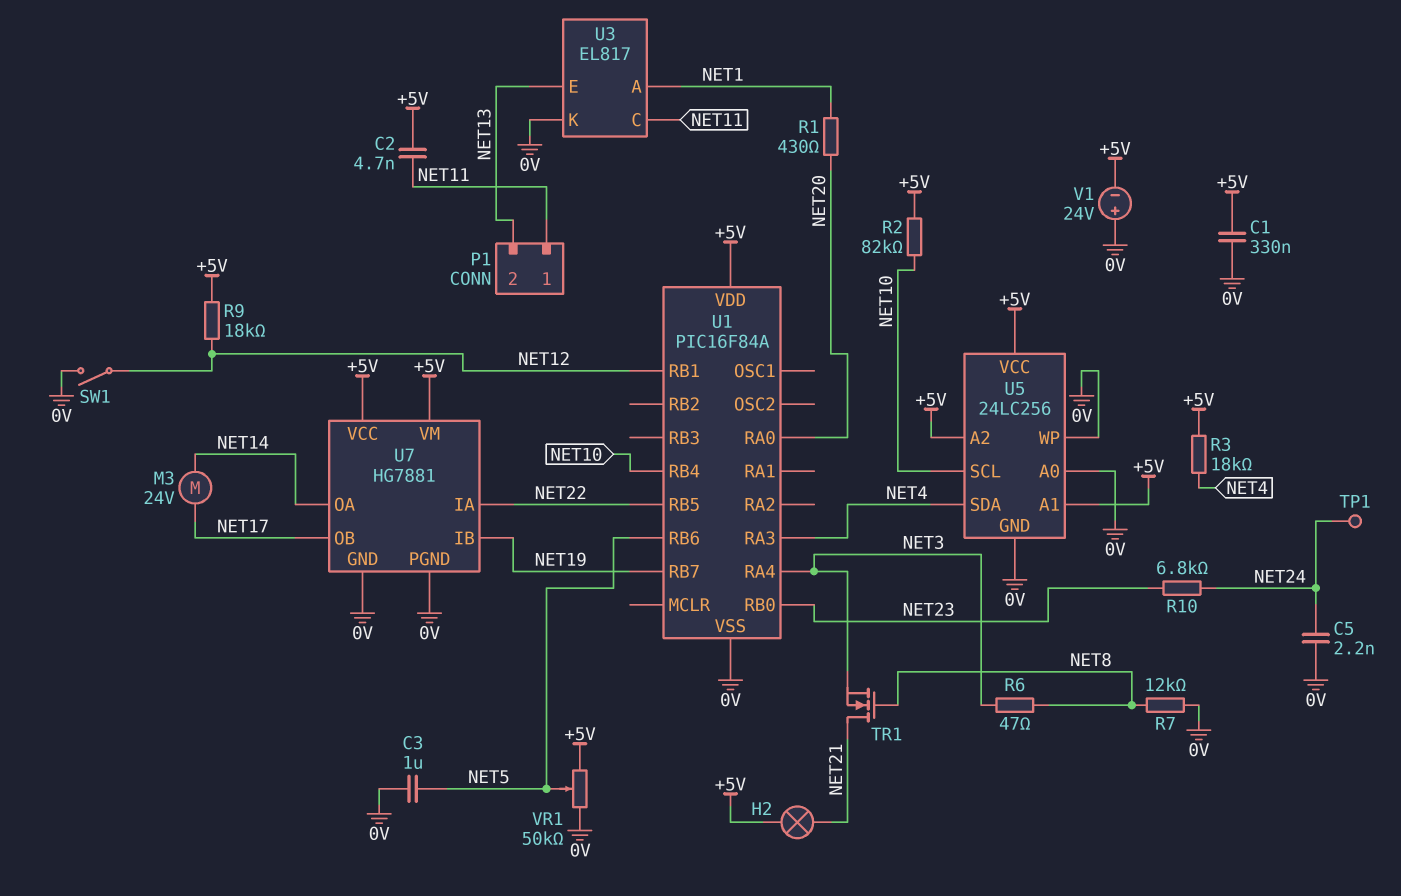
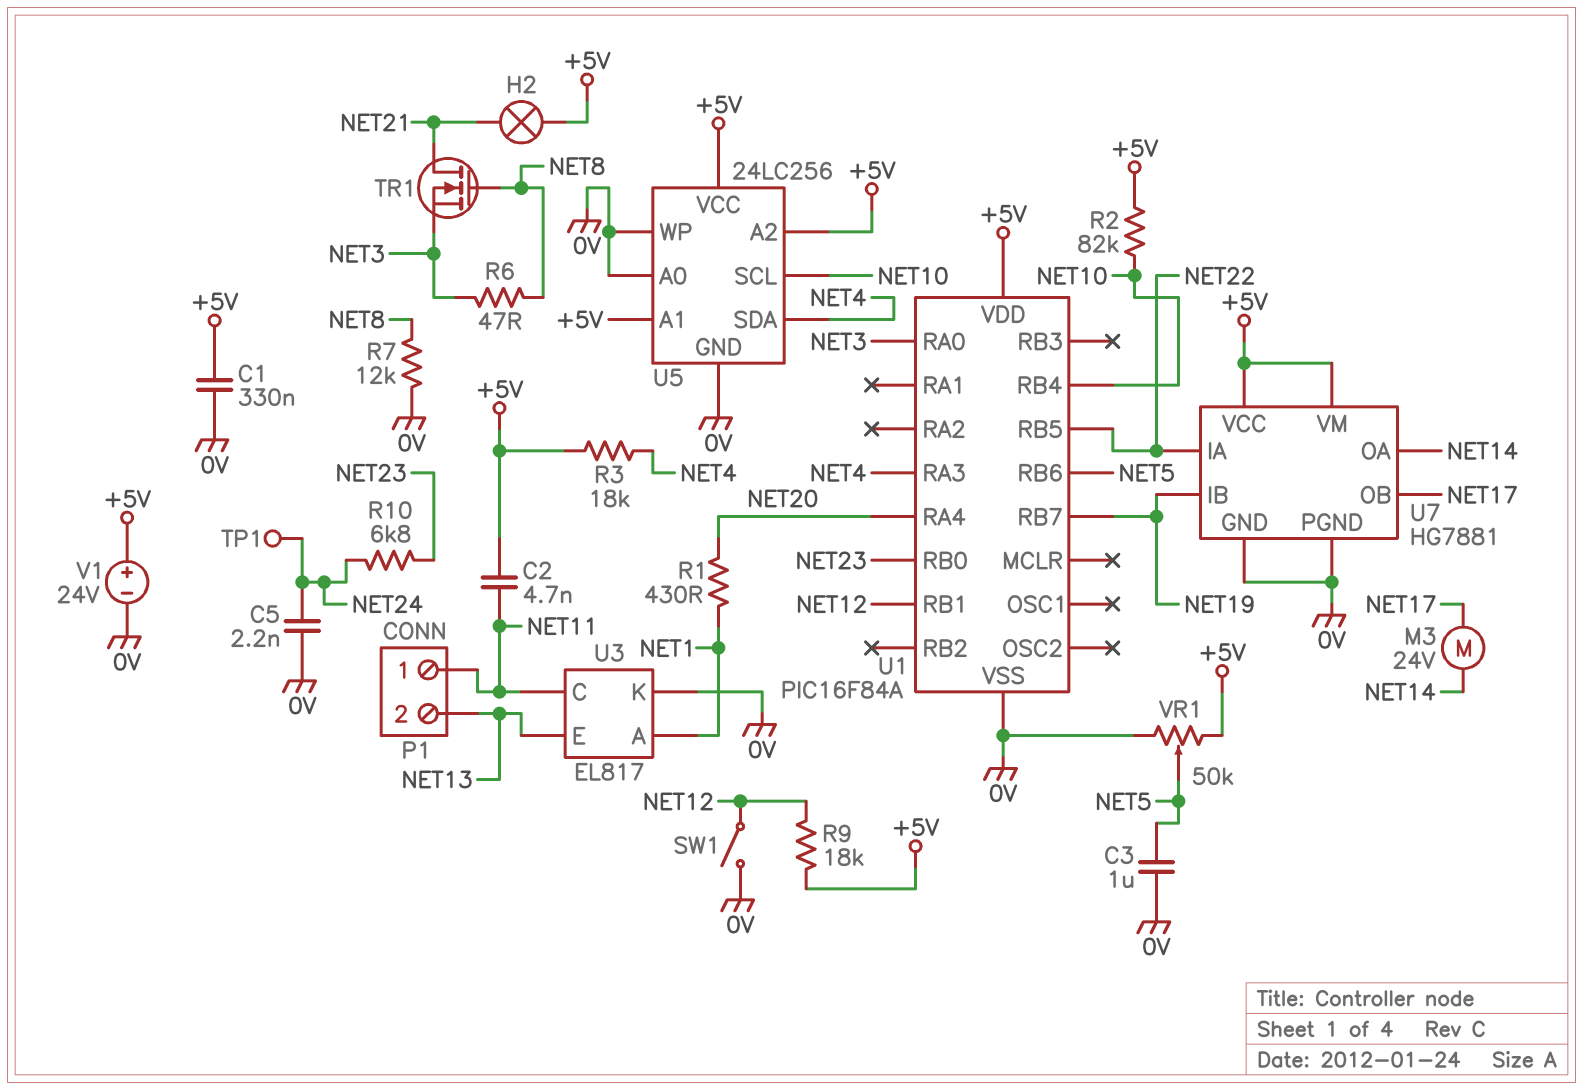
U1 pin RA0: NET20 -> NET3
U1 pin RA4: NET3 -> NET20
V1: 24V (plus 0V, minus +5V) -> 24V (plus +5V, minus 0V)

